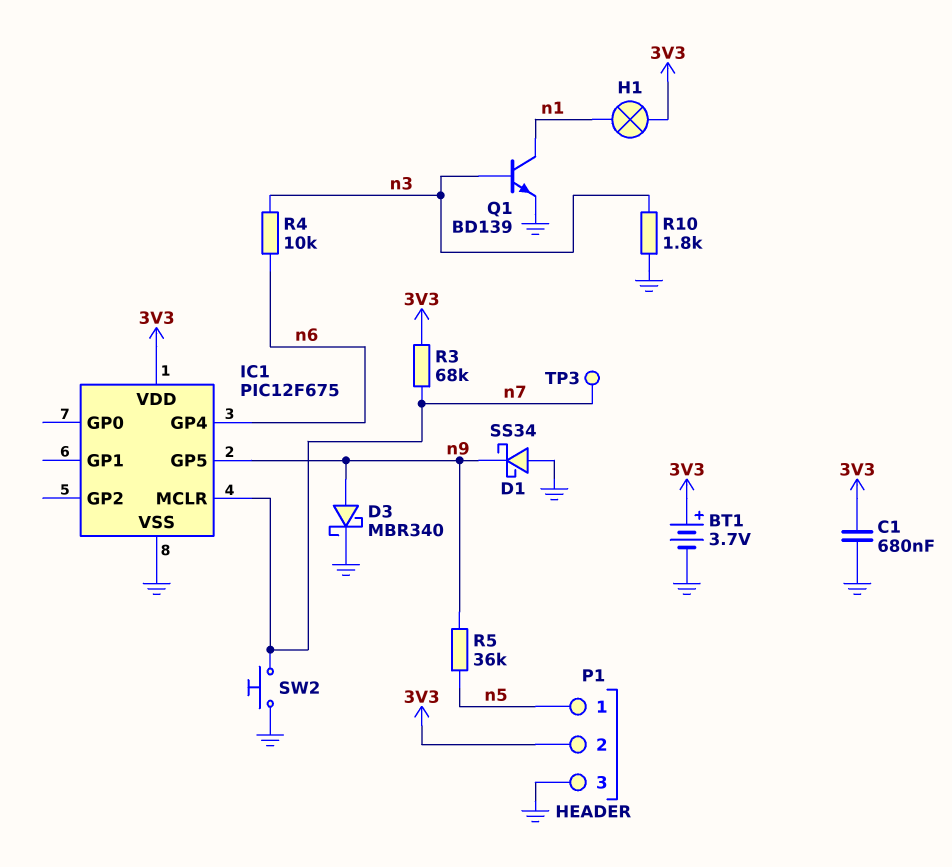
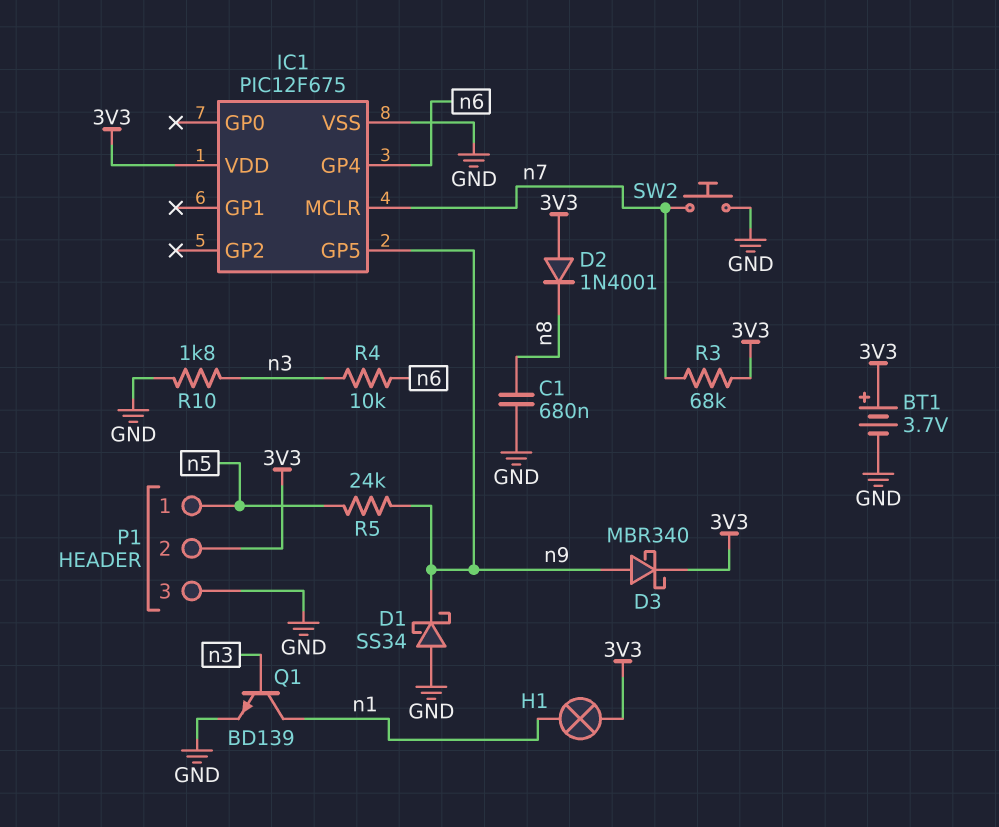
C1: 680nF (3V3, GND) -> 680nF (GND, n8)
D2: none -> diode 1N4001 (A 3V3, K n8)
D3: schottky MBR340 (A n9, K GND) -> schottky MBR340 (A n9, K 3V3)
R5: 36k (n5, n9) -> 24k (n5, n9)
TP3: test point (n7) -> none

